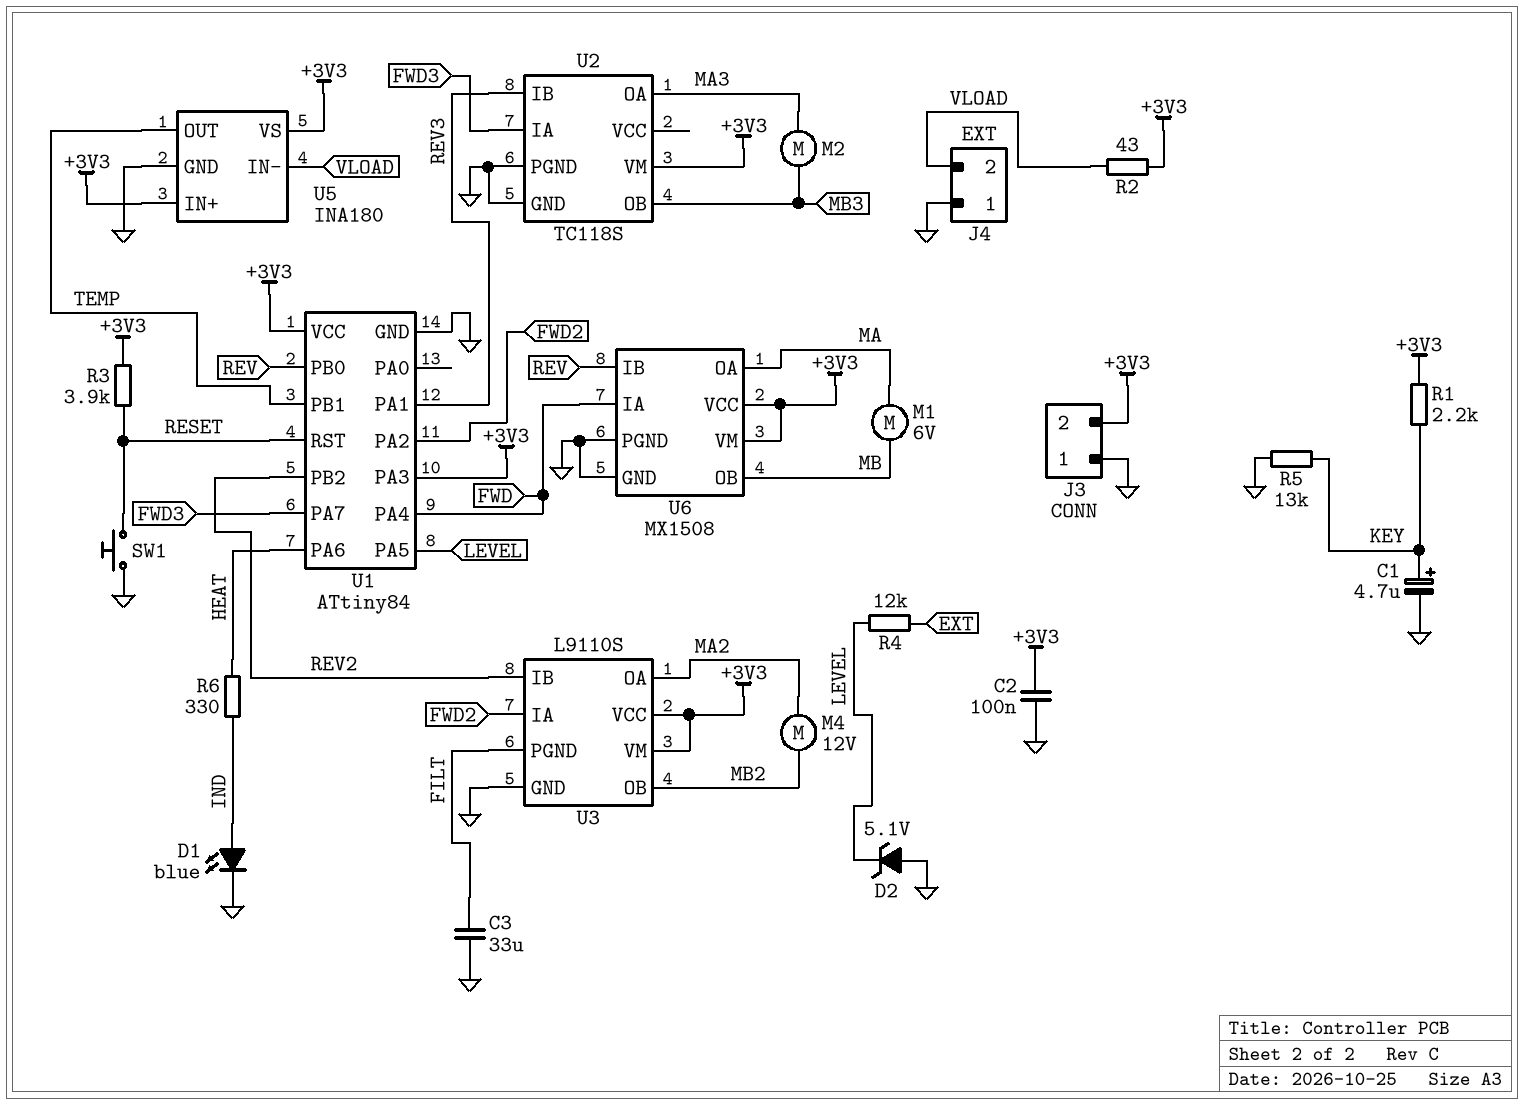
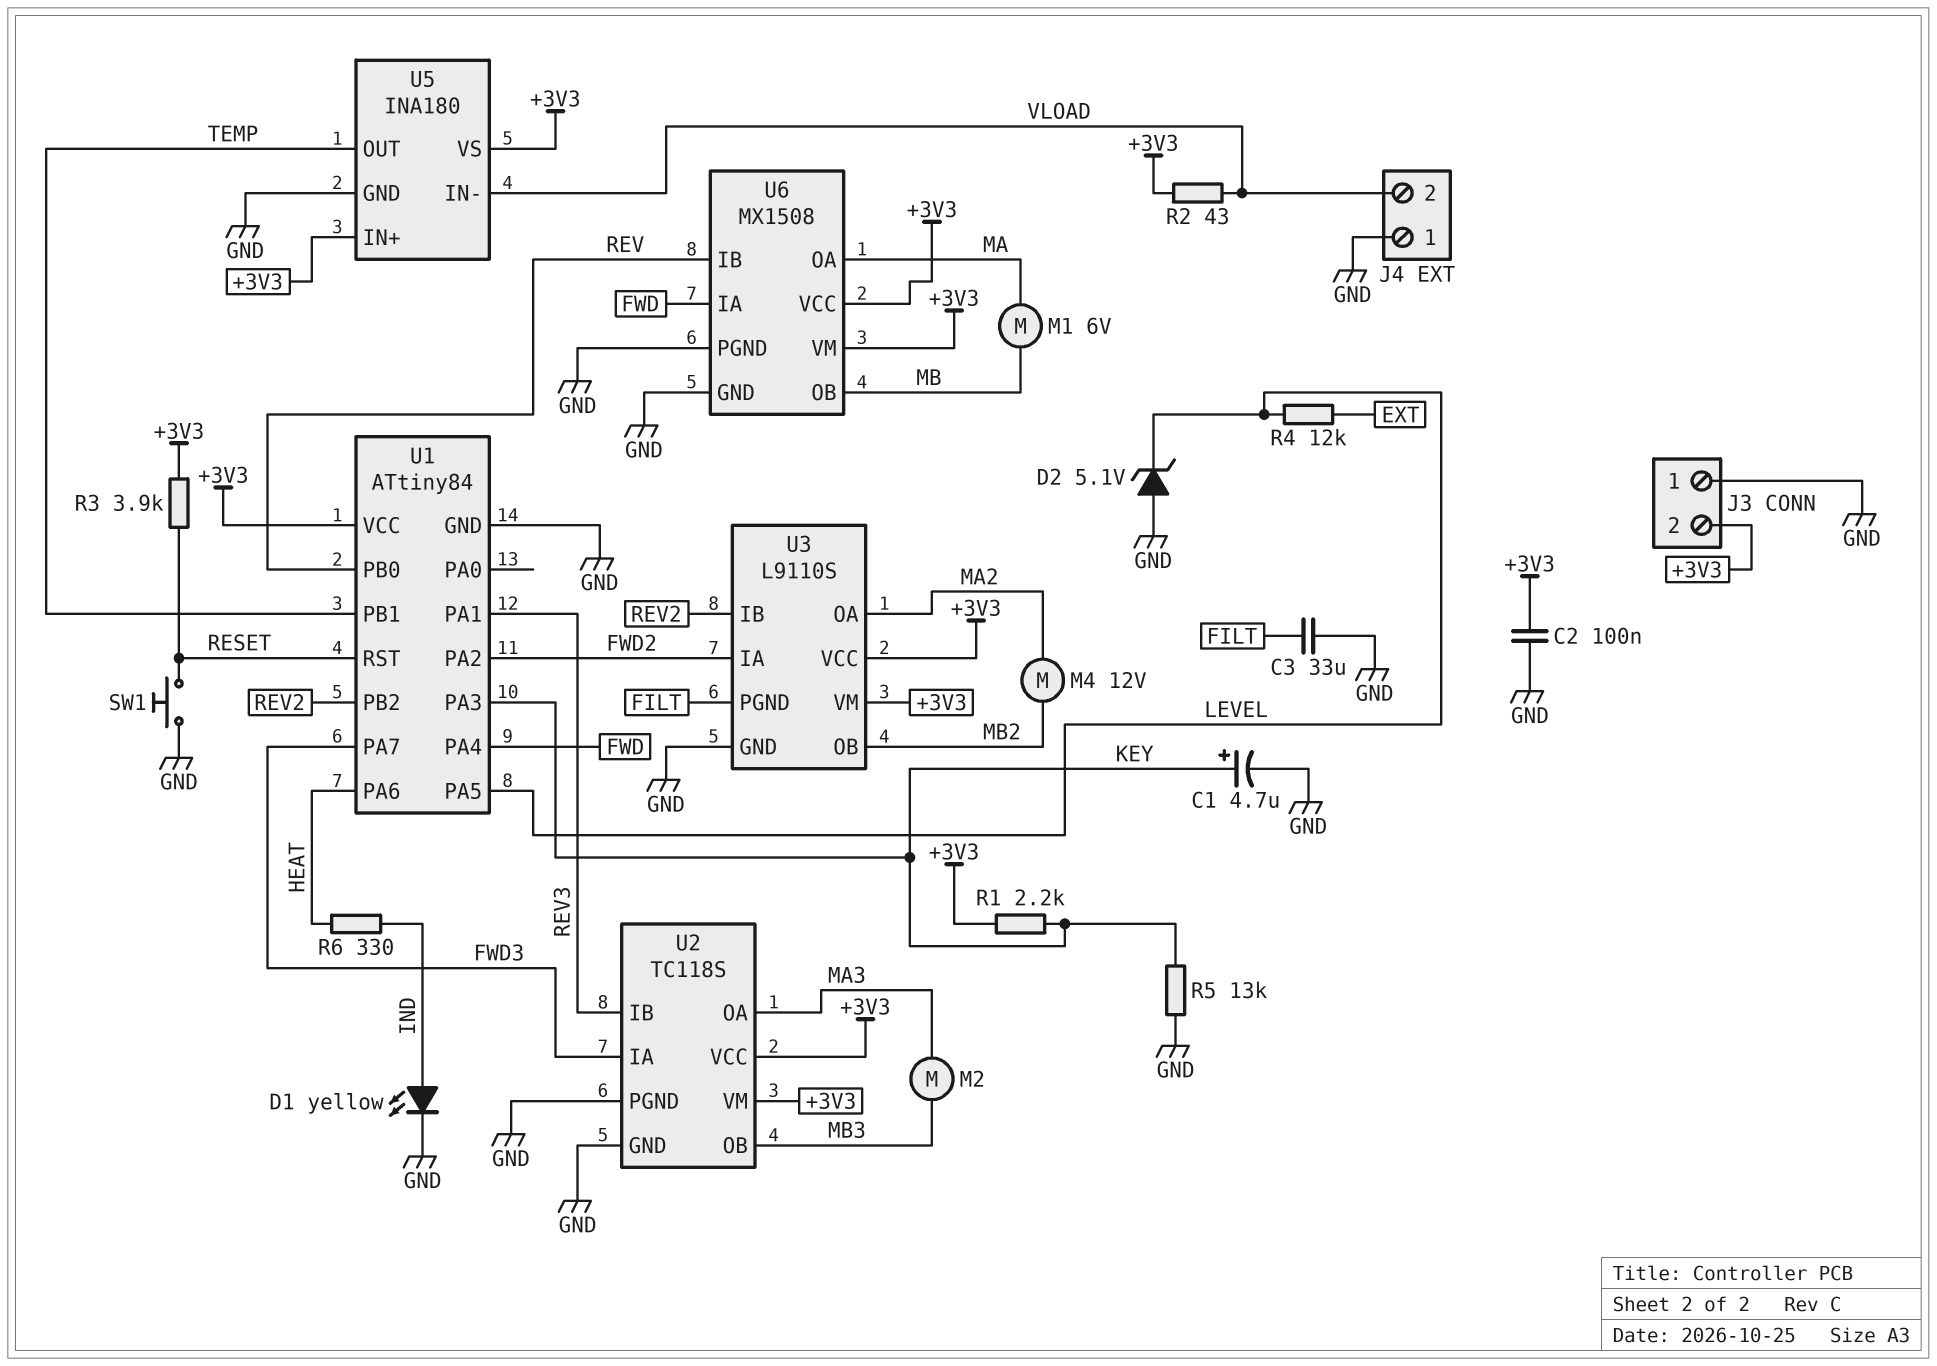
D1: LED blue (A IND, K GND) -> LED yellow (A IND, K GND)
U1 pin PA3: +3V3 -> KEY
U2 pin VCC: none -> +3V3

